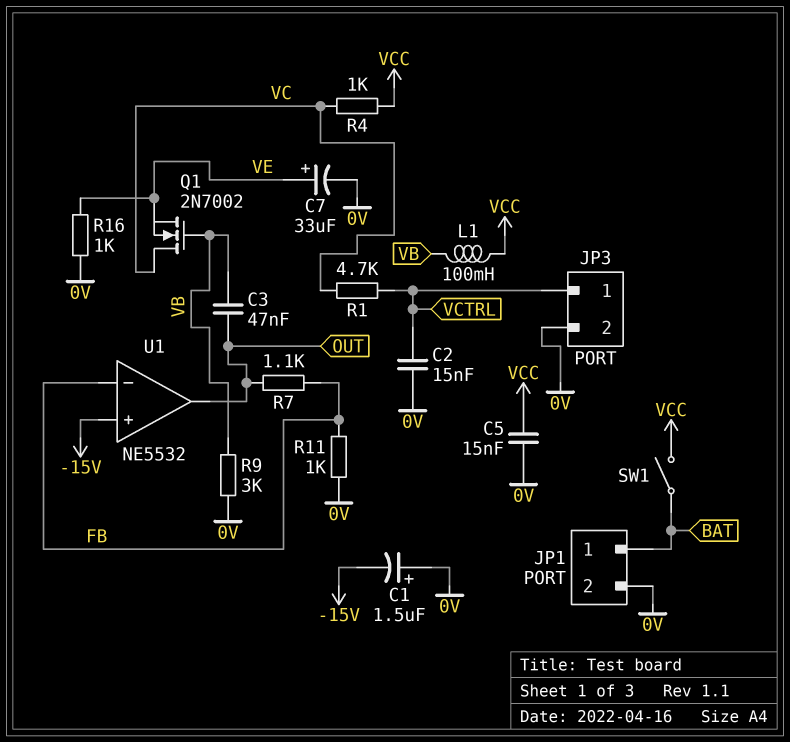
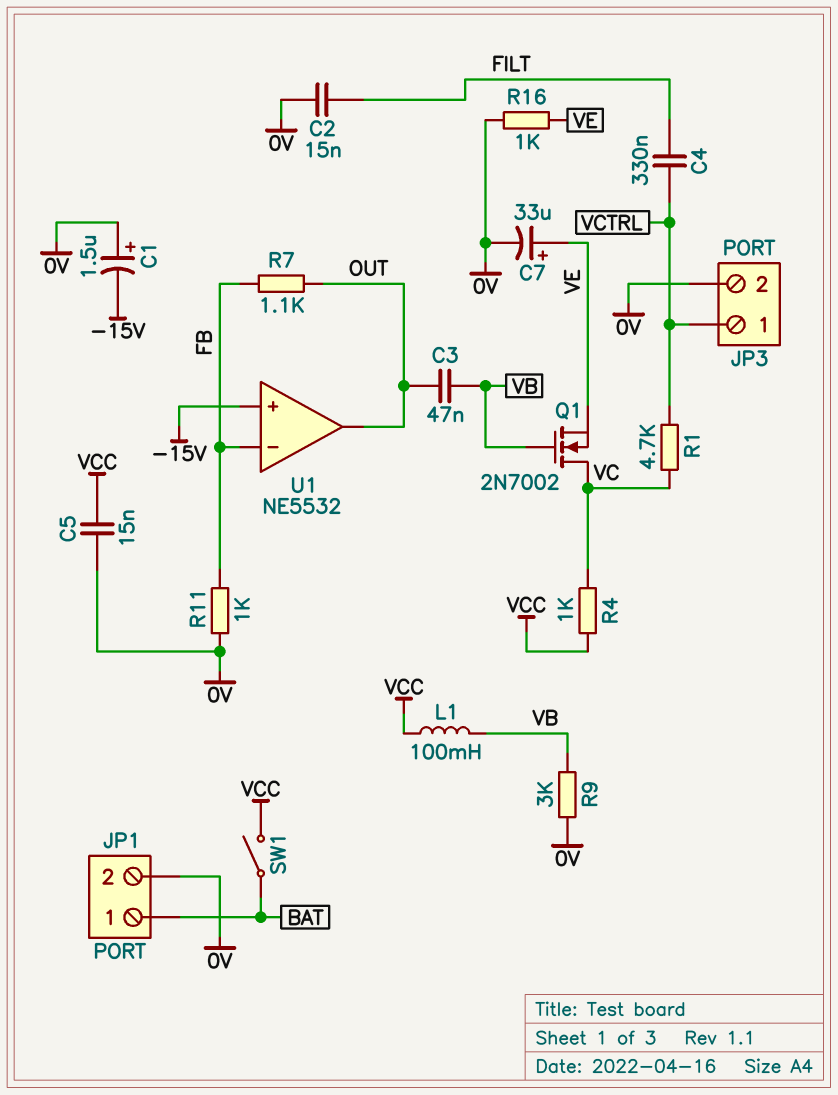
C2: 15nF (0V, VCTRL) -> 15nF (0V, FILT)
C4: none -> 330nF (FILT, VCTRL)

